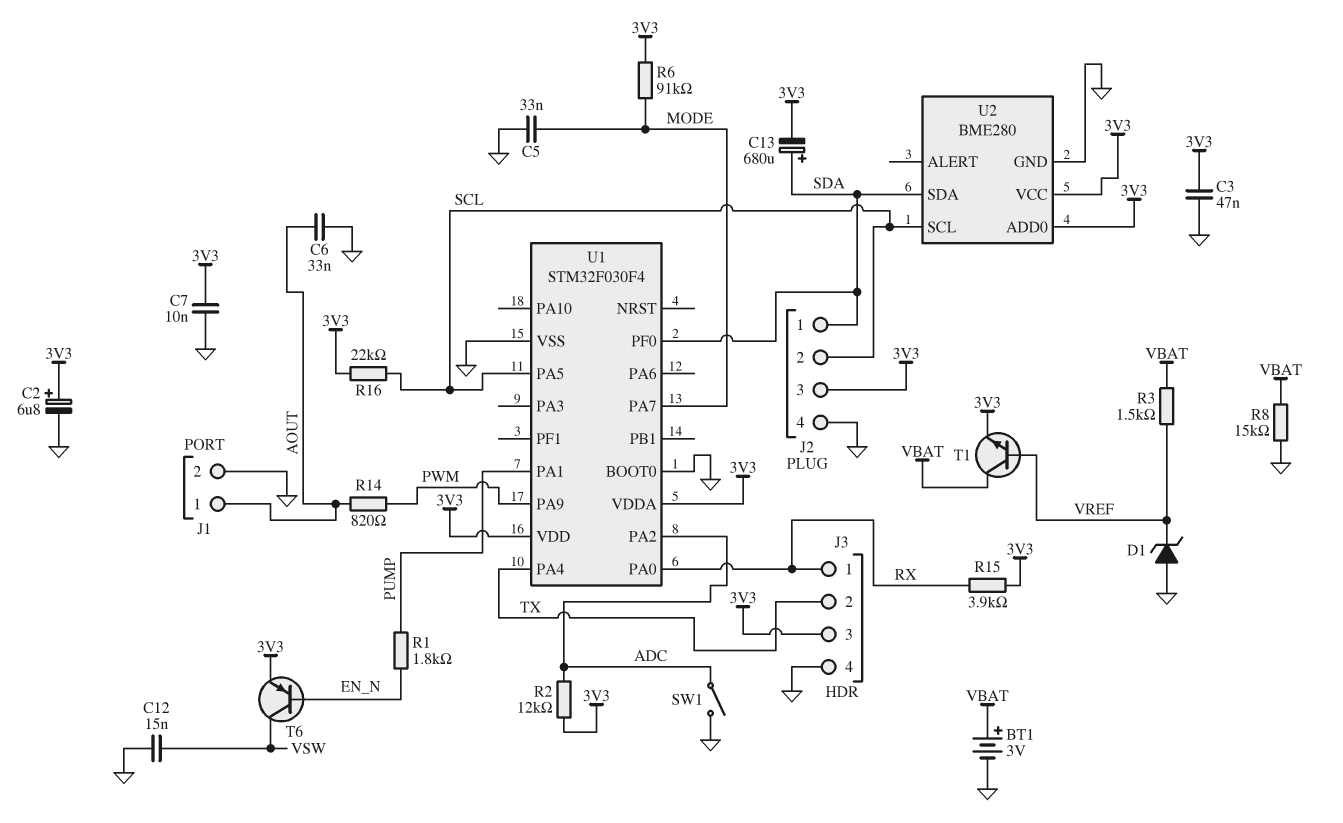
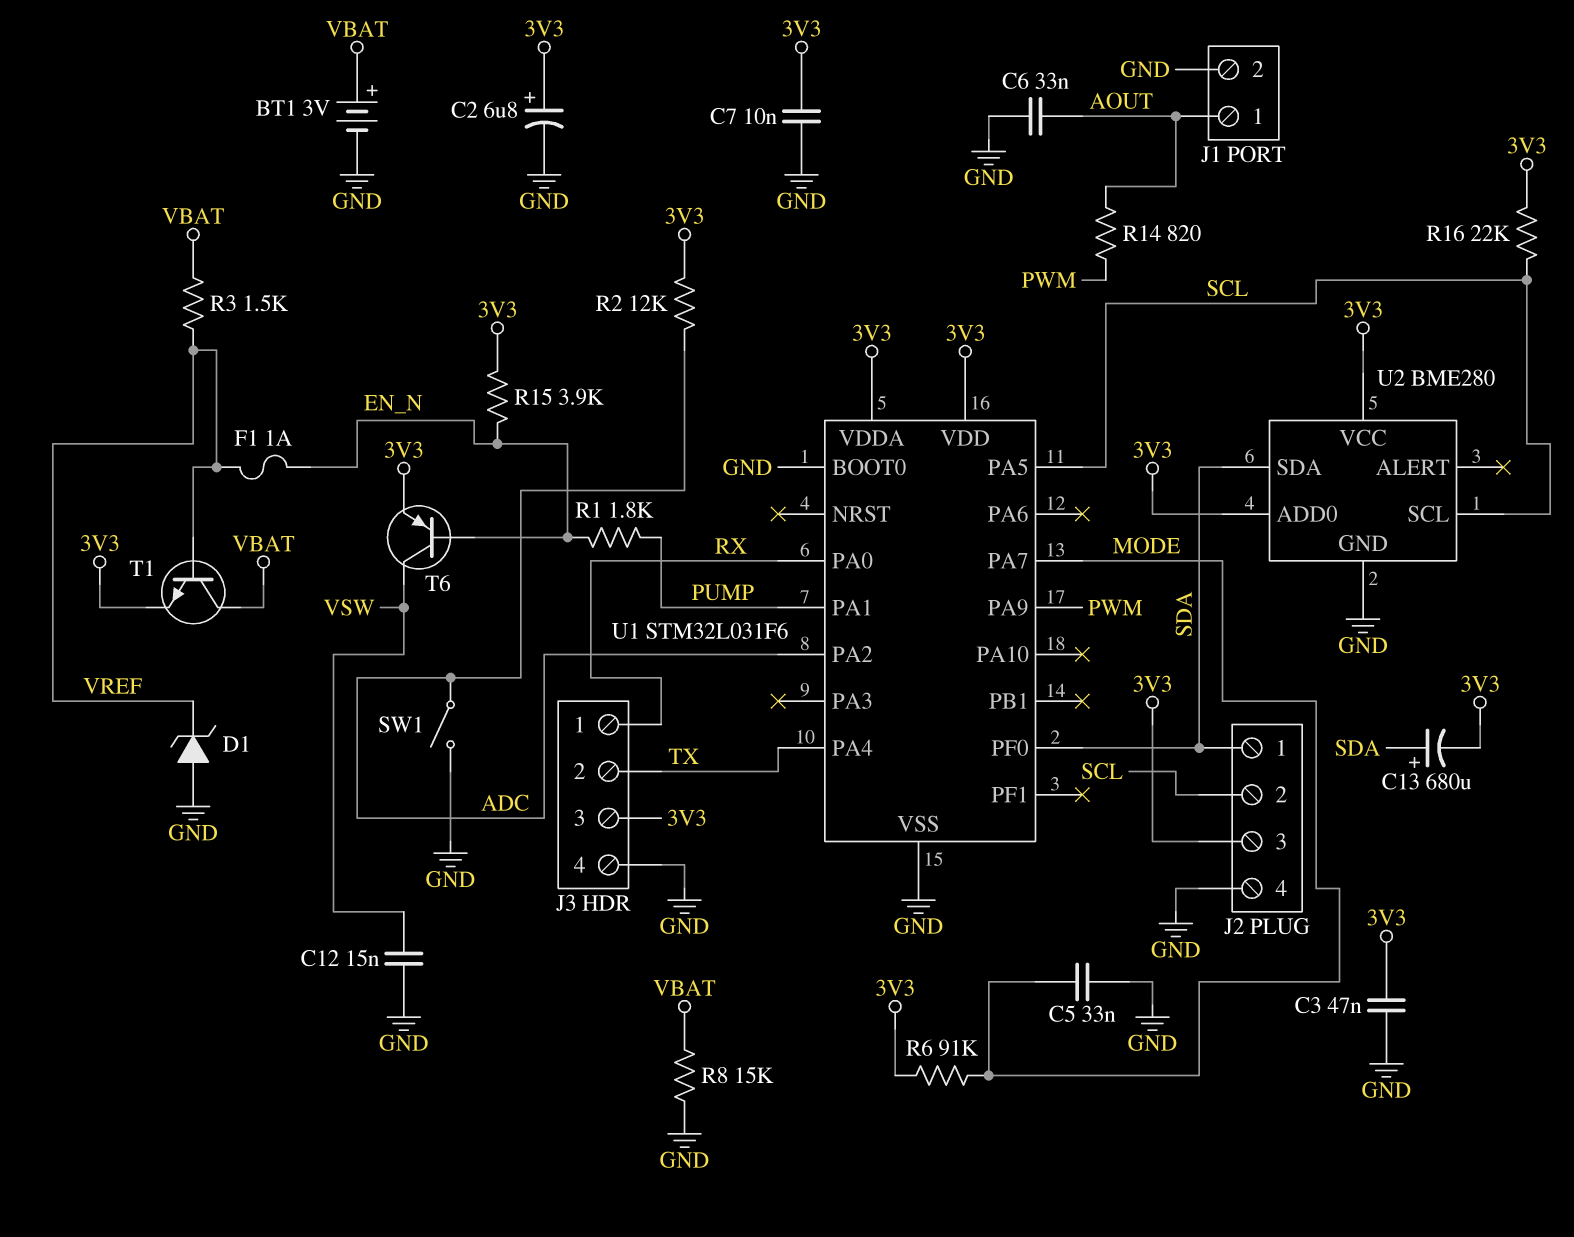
F1: none -> 1A (EN_N, VREF)
R15: 3.9k (3V3, RX) -> 3.9k (3V3, EN_N)
U1: STM32F030F4 -> STM32L031F6

